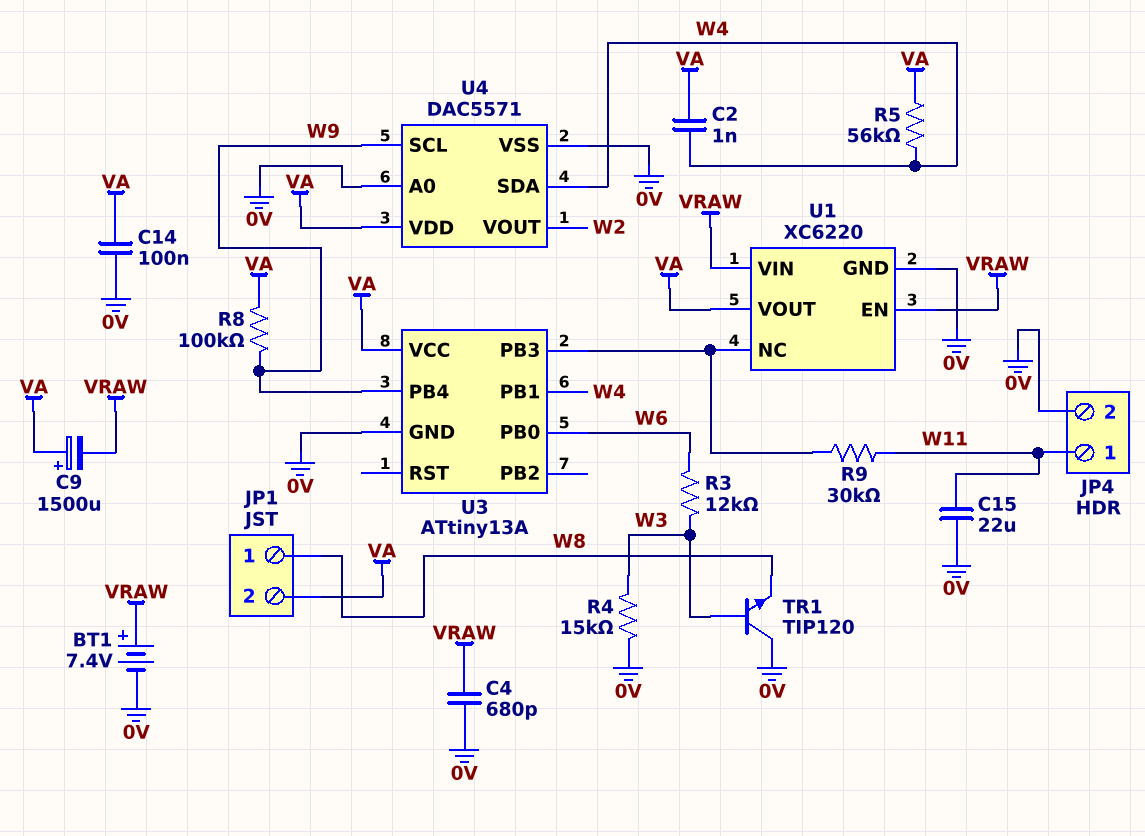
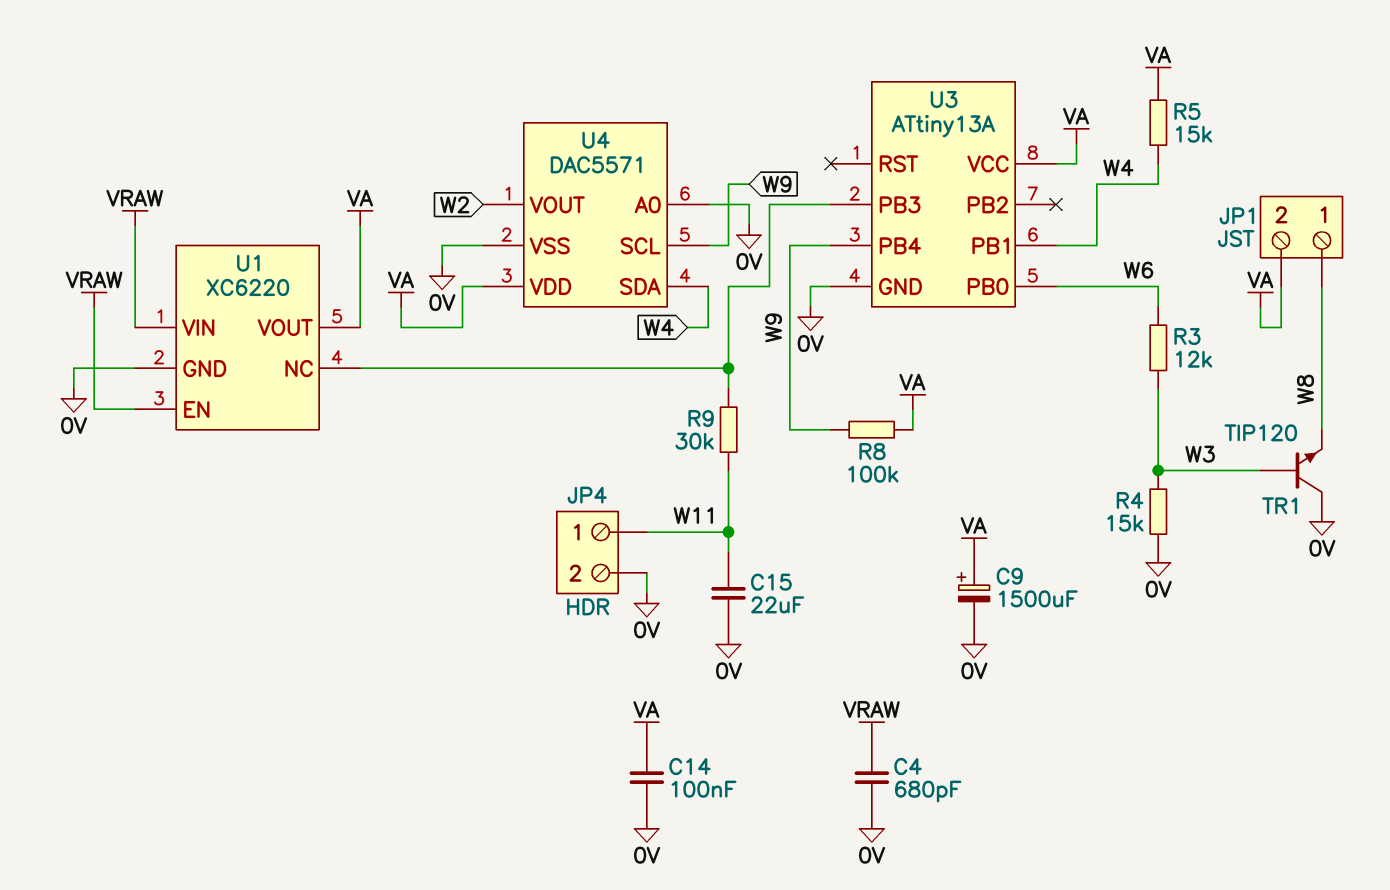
BT1: 7.4V (plus VRAW, minus 0V) -> none
C2: 1nF (VA, W4) -> none
C9: 1500uF (plus VA, minus VRAW) -> 1500uF (plus VA, minus 0V)
R5: 56k (VA, W4) -> 15k (VA, W4)

